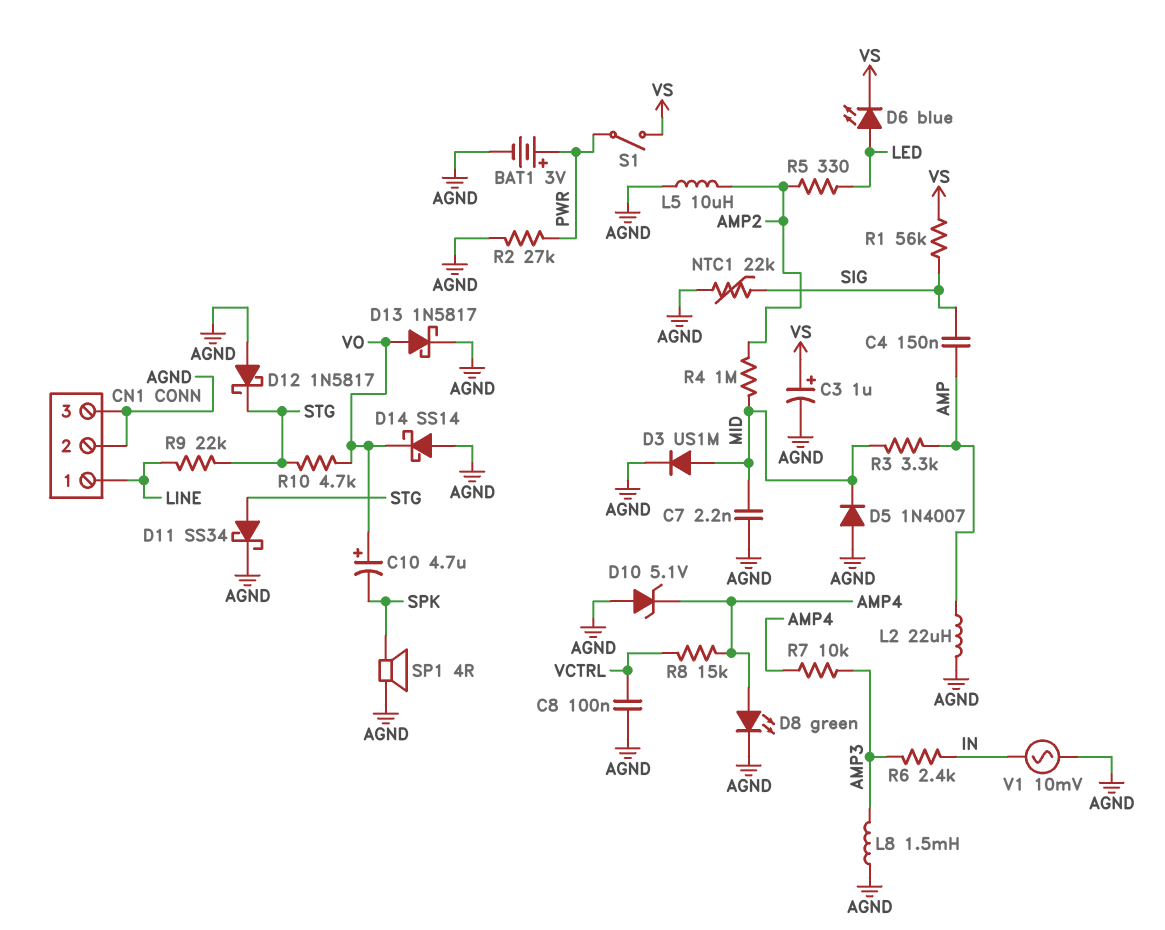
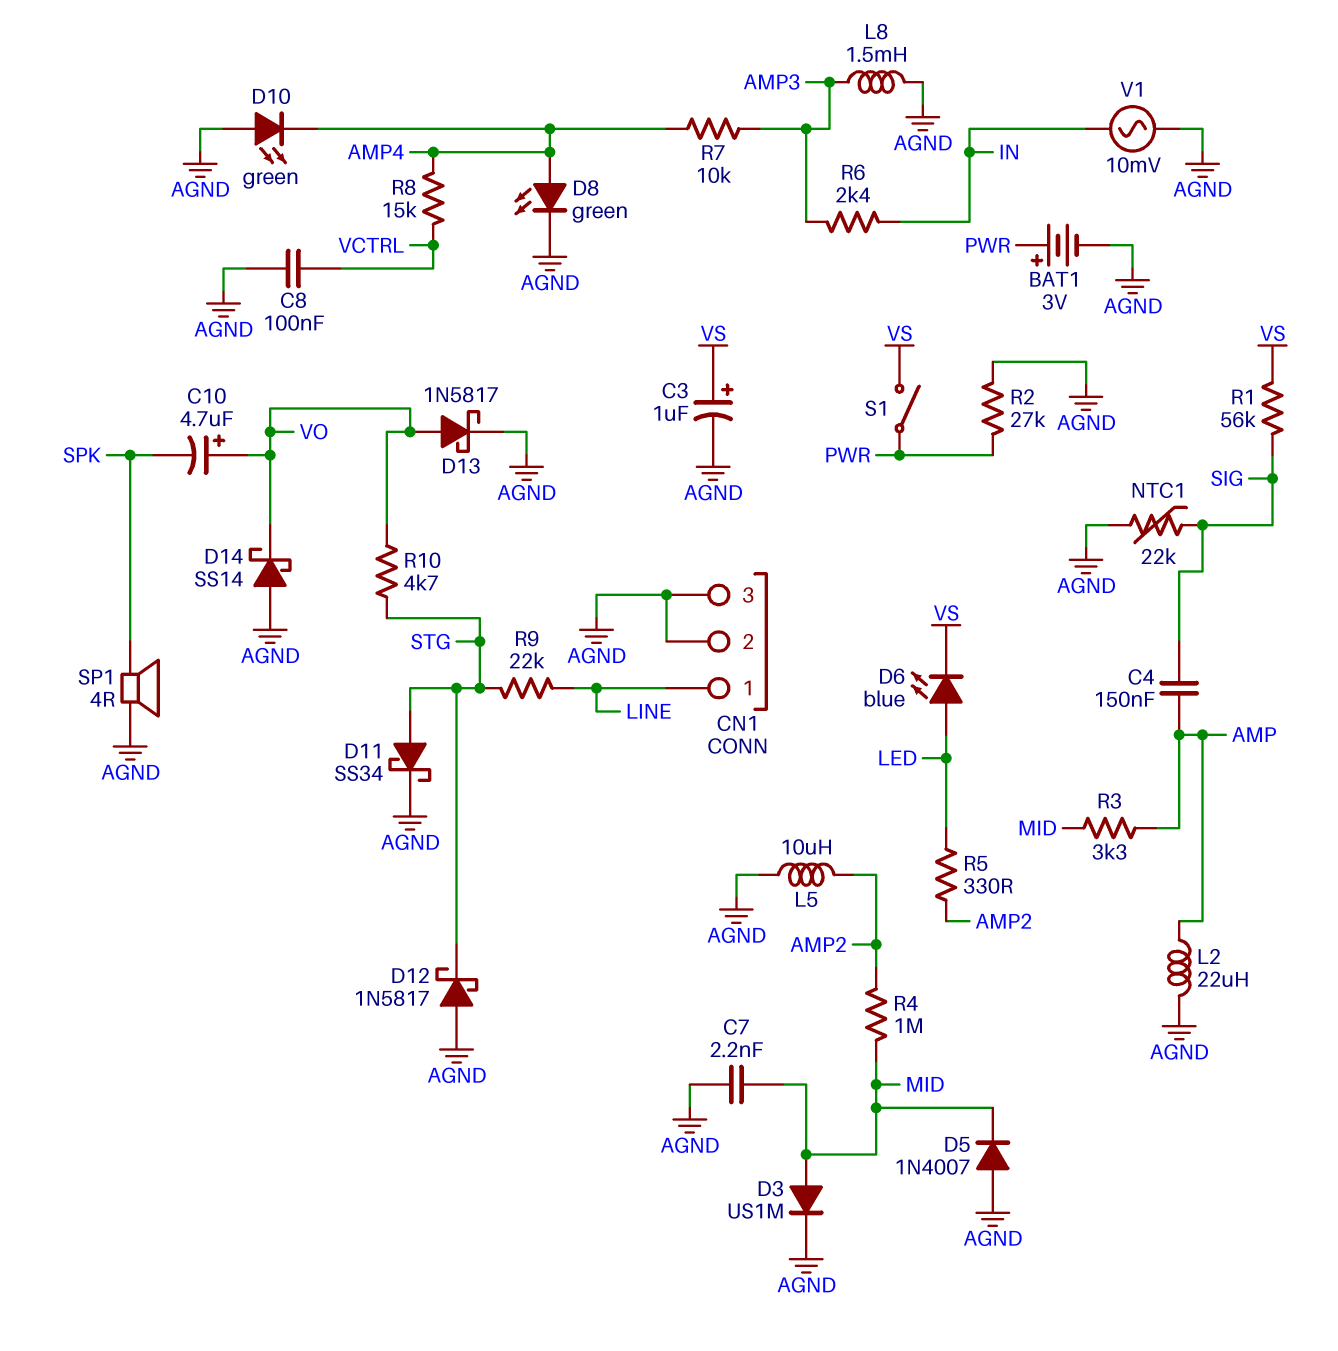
D10: zener 5.1V (A AGND, K AMP4) -> LED green (A AGND, K AMP4)

